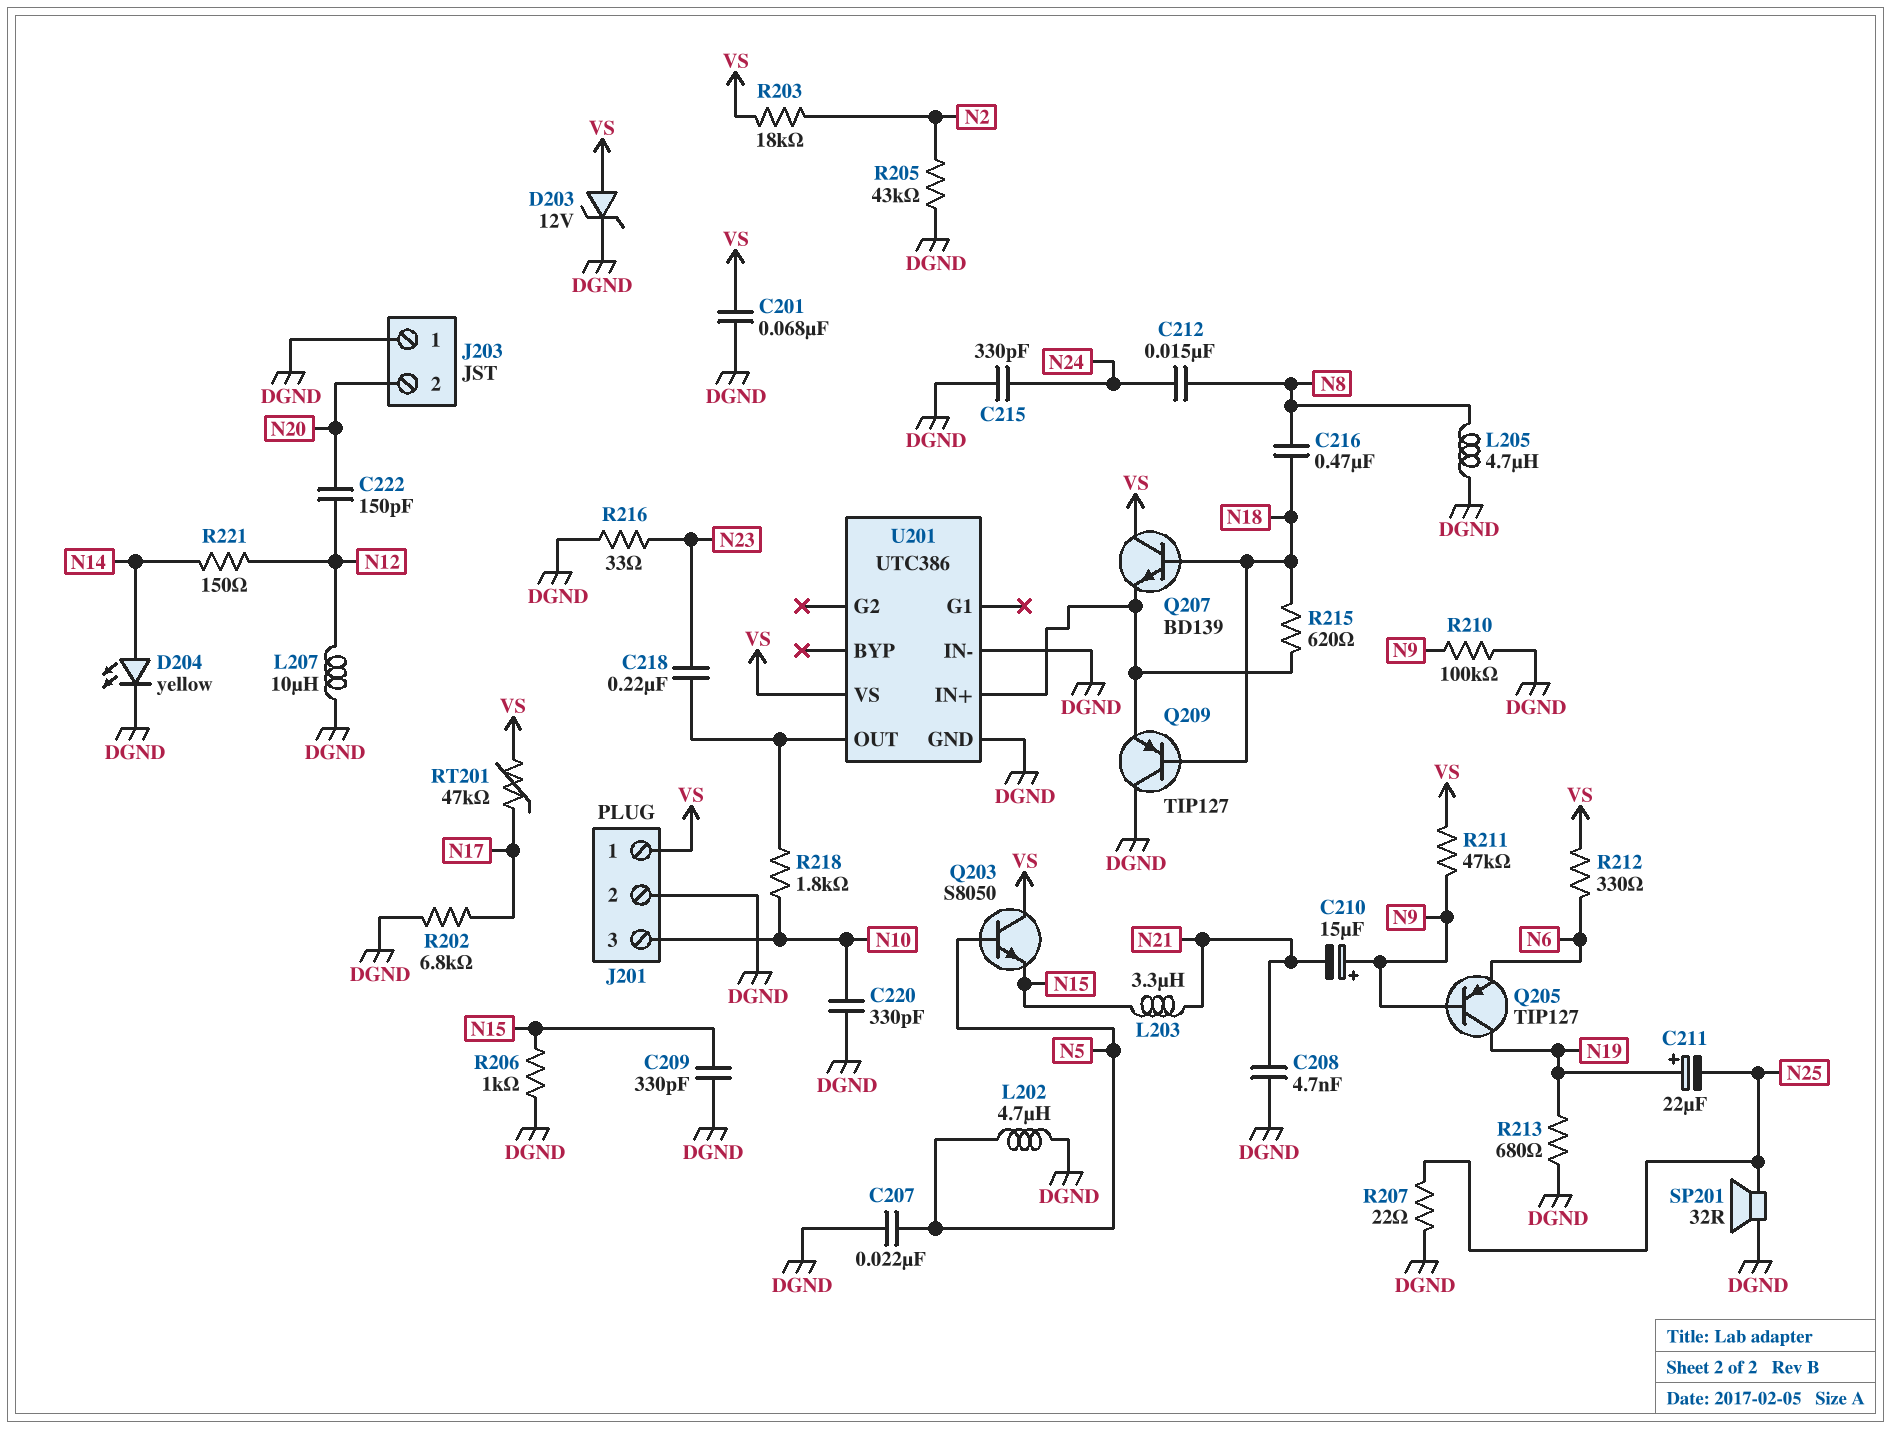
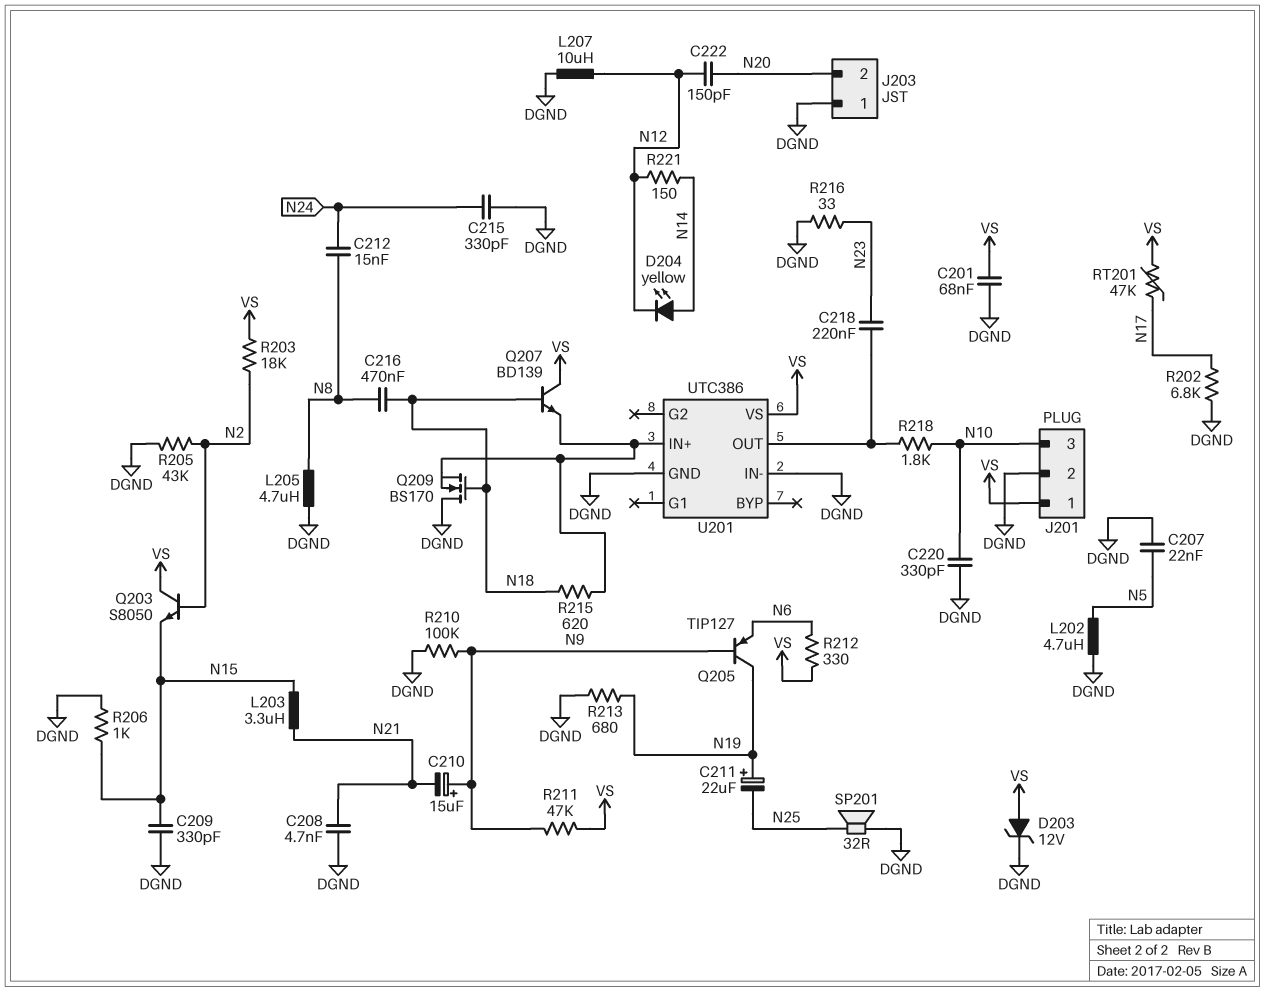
D204: LED yellow (A N14, K DGND) -> LED yellow (A N14, K N12)
Q203: NPN S8050 (B N5, C VS, E N15) -> NPN S8050 (B N2, C VS, E N15)
Q209: PNP TIP127 (B N18, C DGND, E U201/IN+) -> NMOS BS170 (G N18, D DGND, S U201/IN+)
R207: 22 (DGND, N25) -> none

